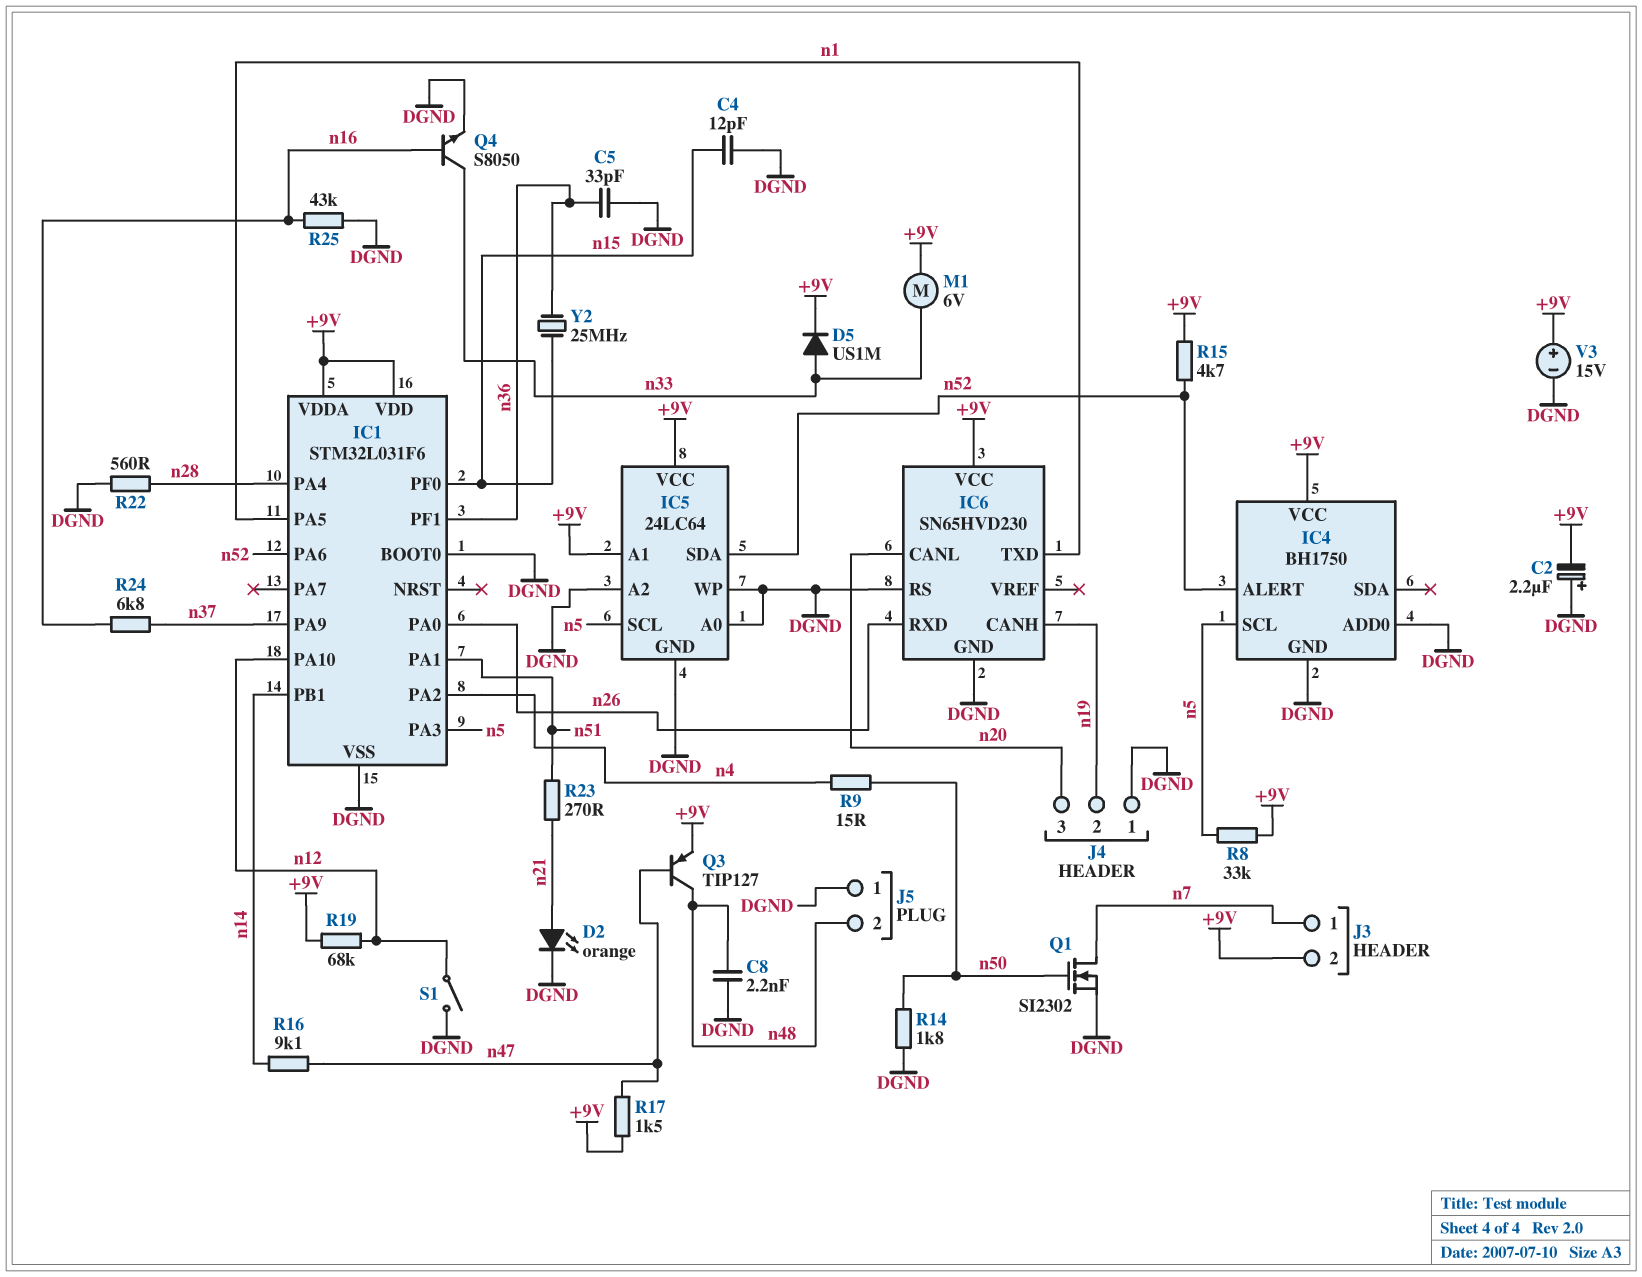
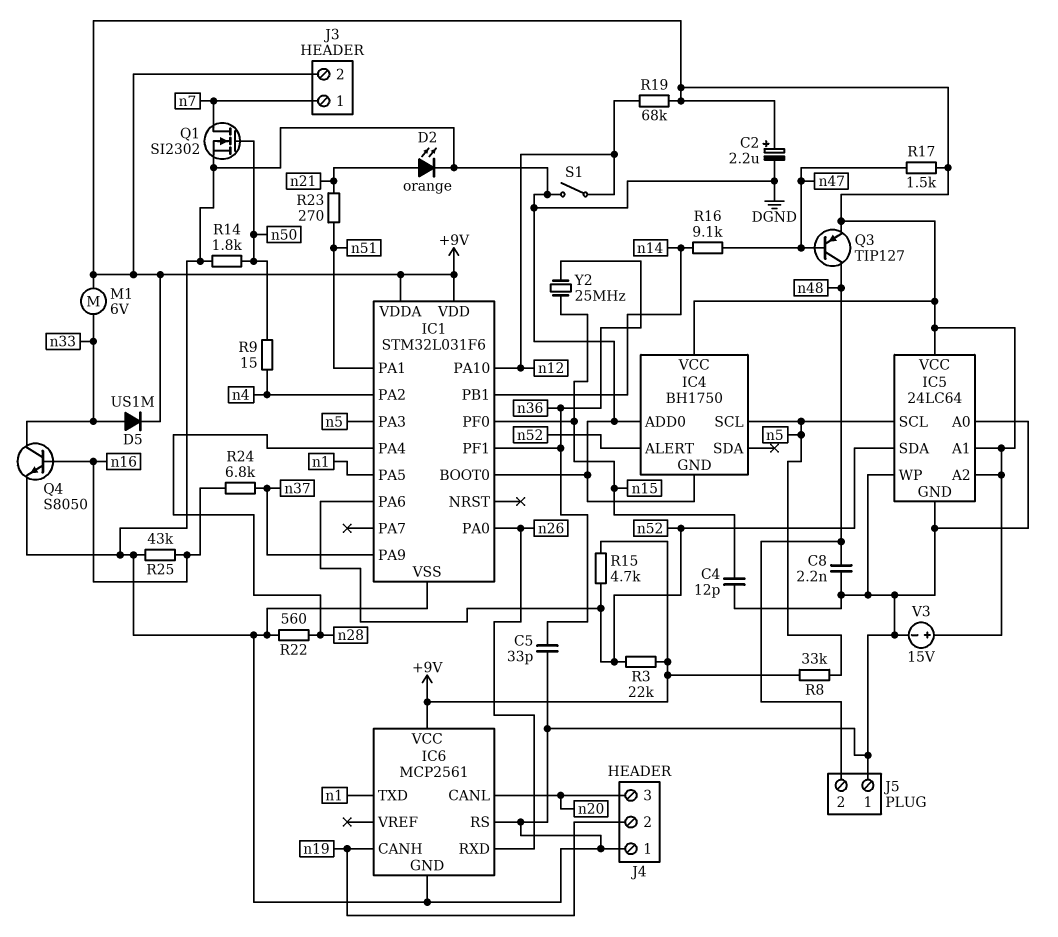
C2: 2.2uF (plus DGND, minus +9V) -> 2.2uF (plus +9V, minus DGND)
IC5 pin A2: DGND -> +9V
IC6: SN65HVD230 -> MCP2561
R3: none -> 22k (+9V, n52)

